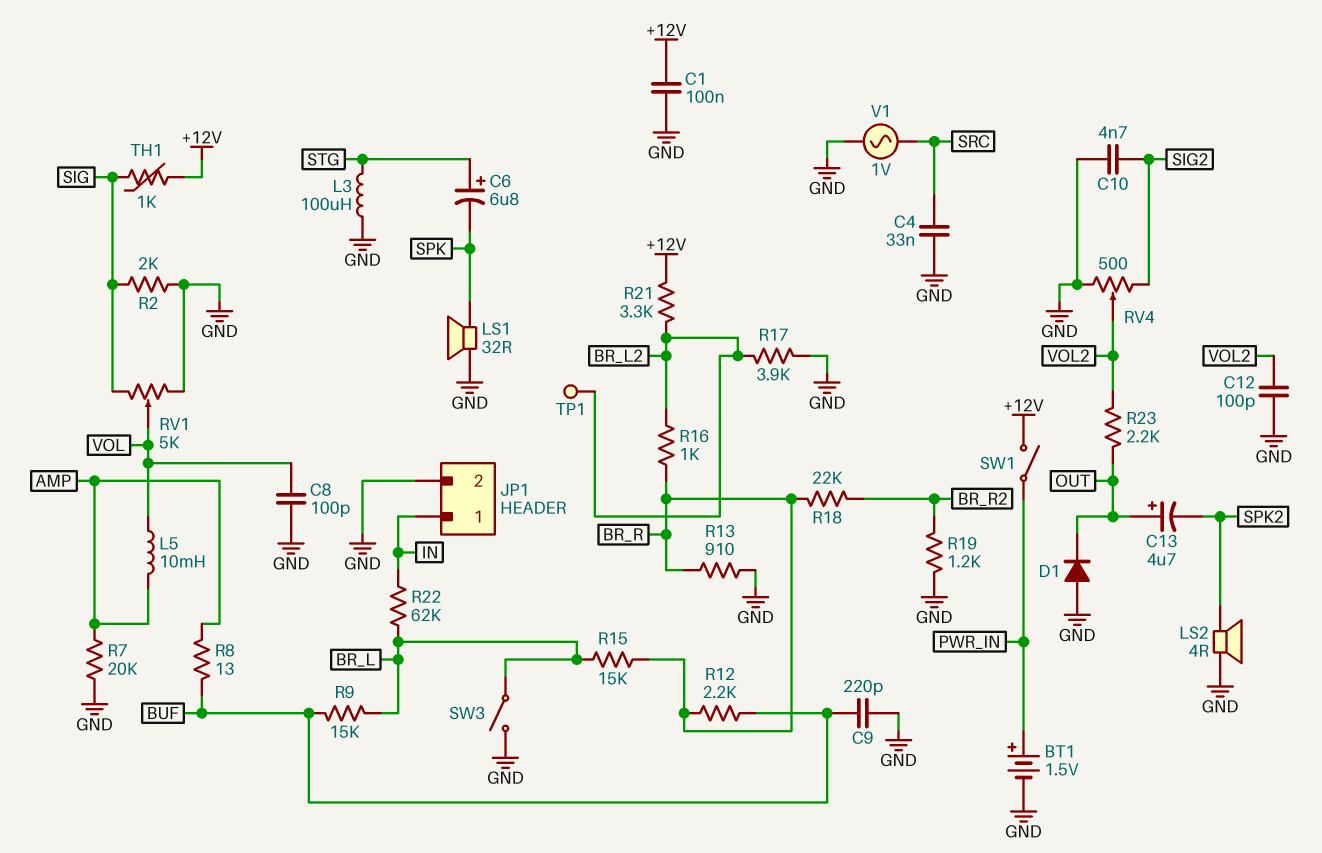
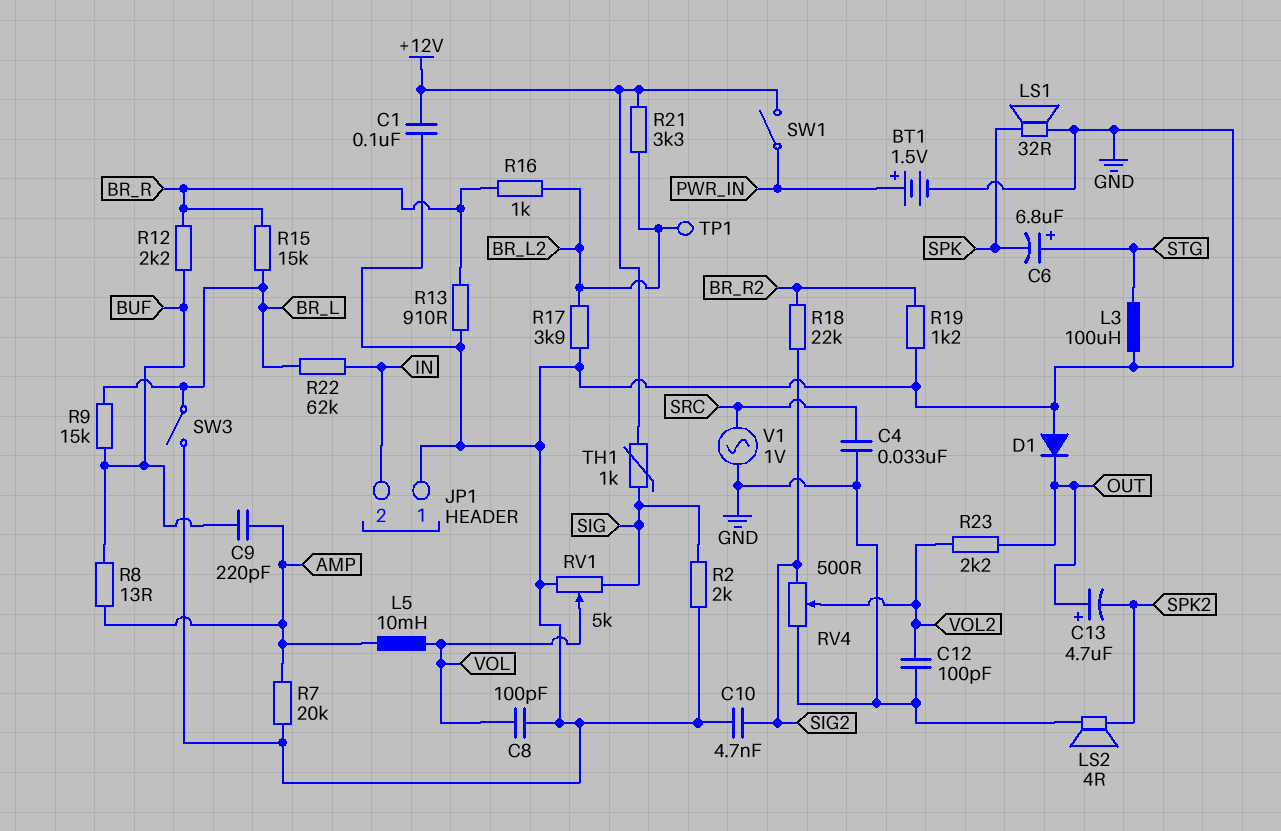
C9: 220pF (BUF, GND) -> 220pF (AMP, BUF)
JP1 pin 1: IN -> GND
JP1 pin 2: GND -> IN
R18: 22k (BR_R, BR_R2) -> 22k (BR_R2, SIG2)

